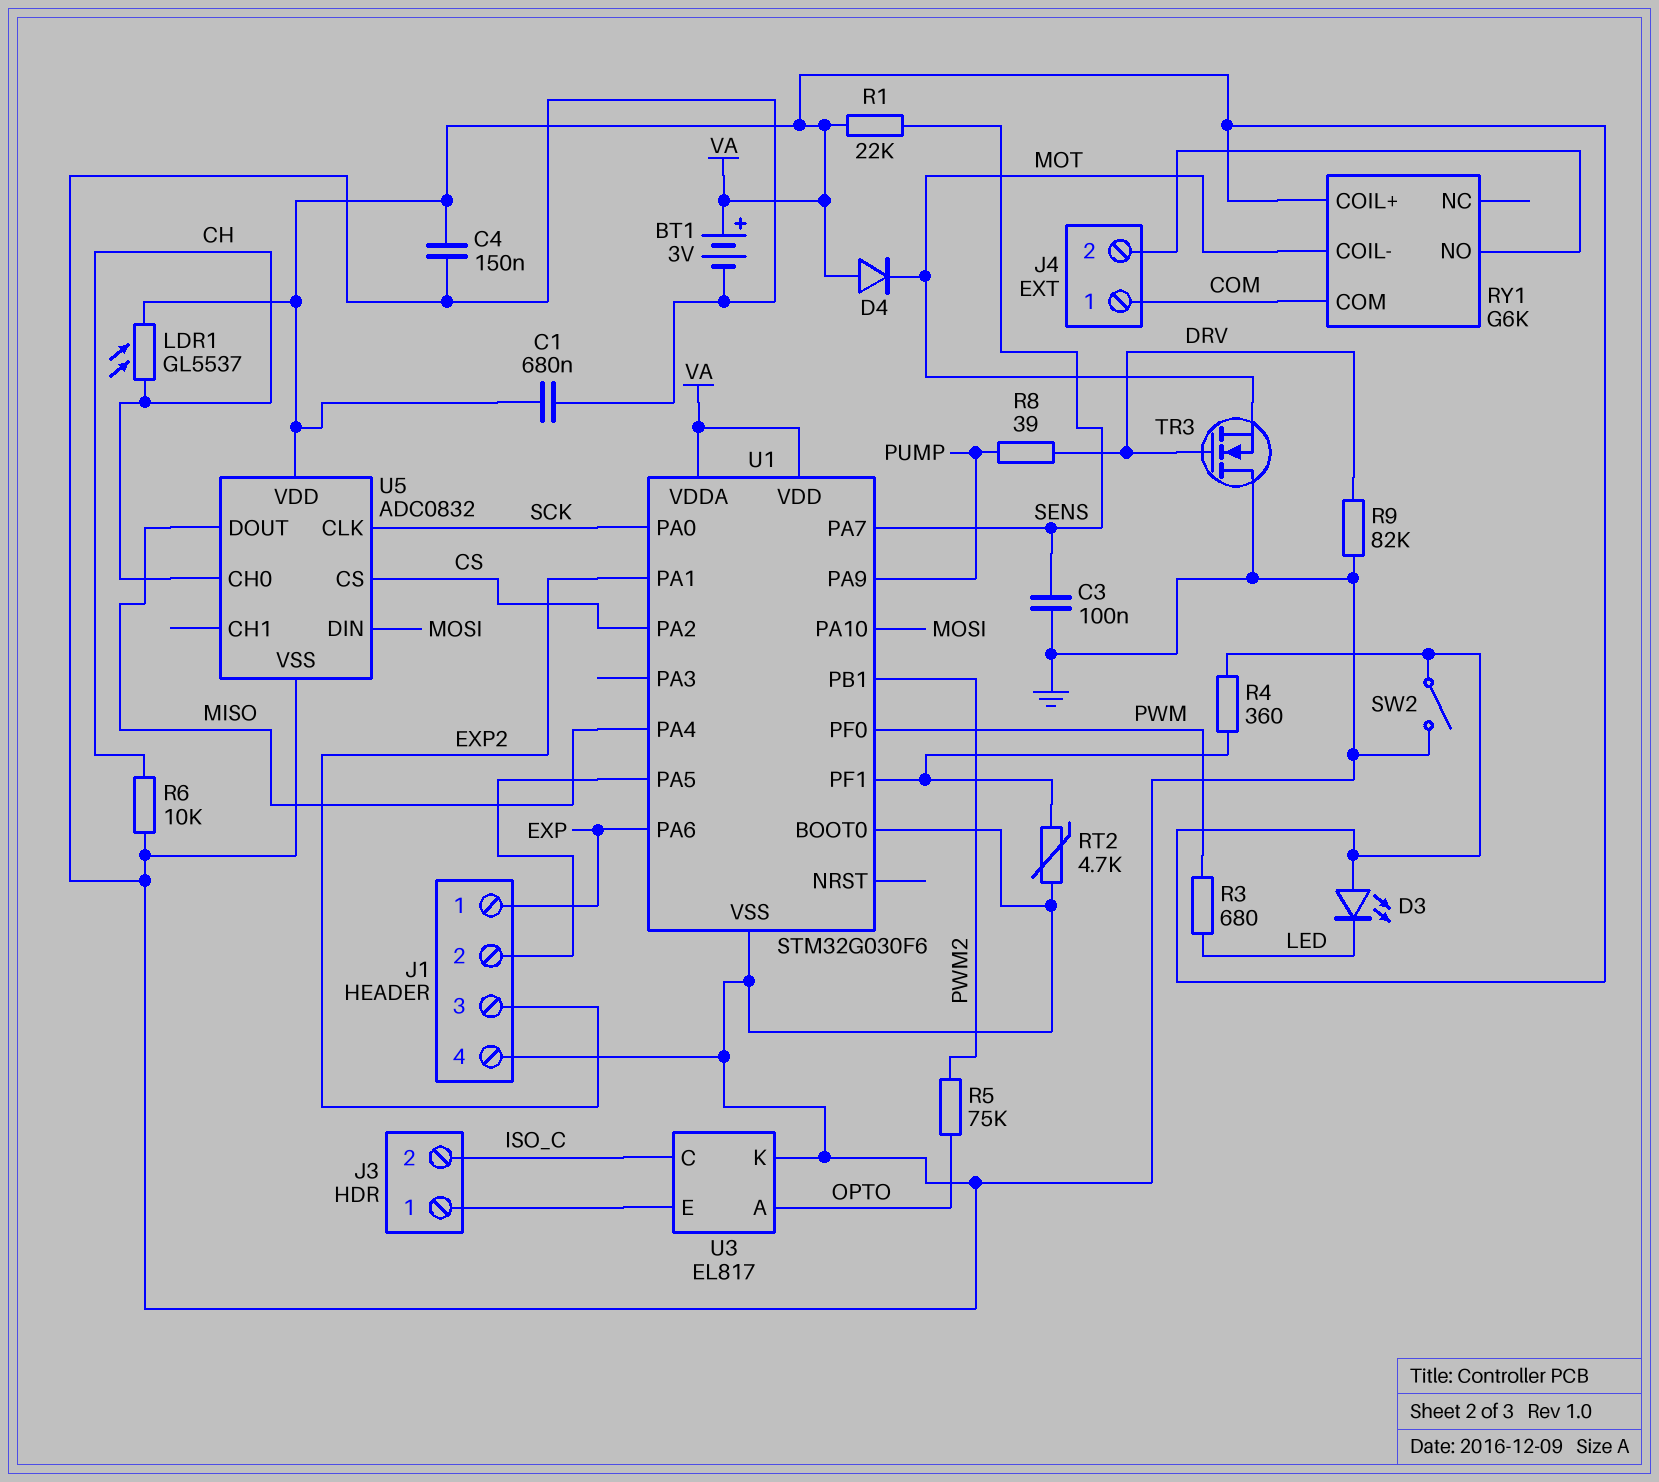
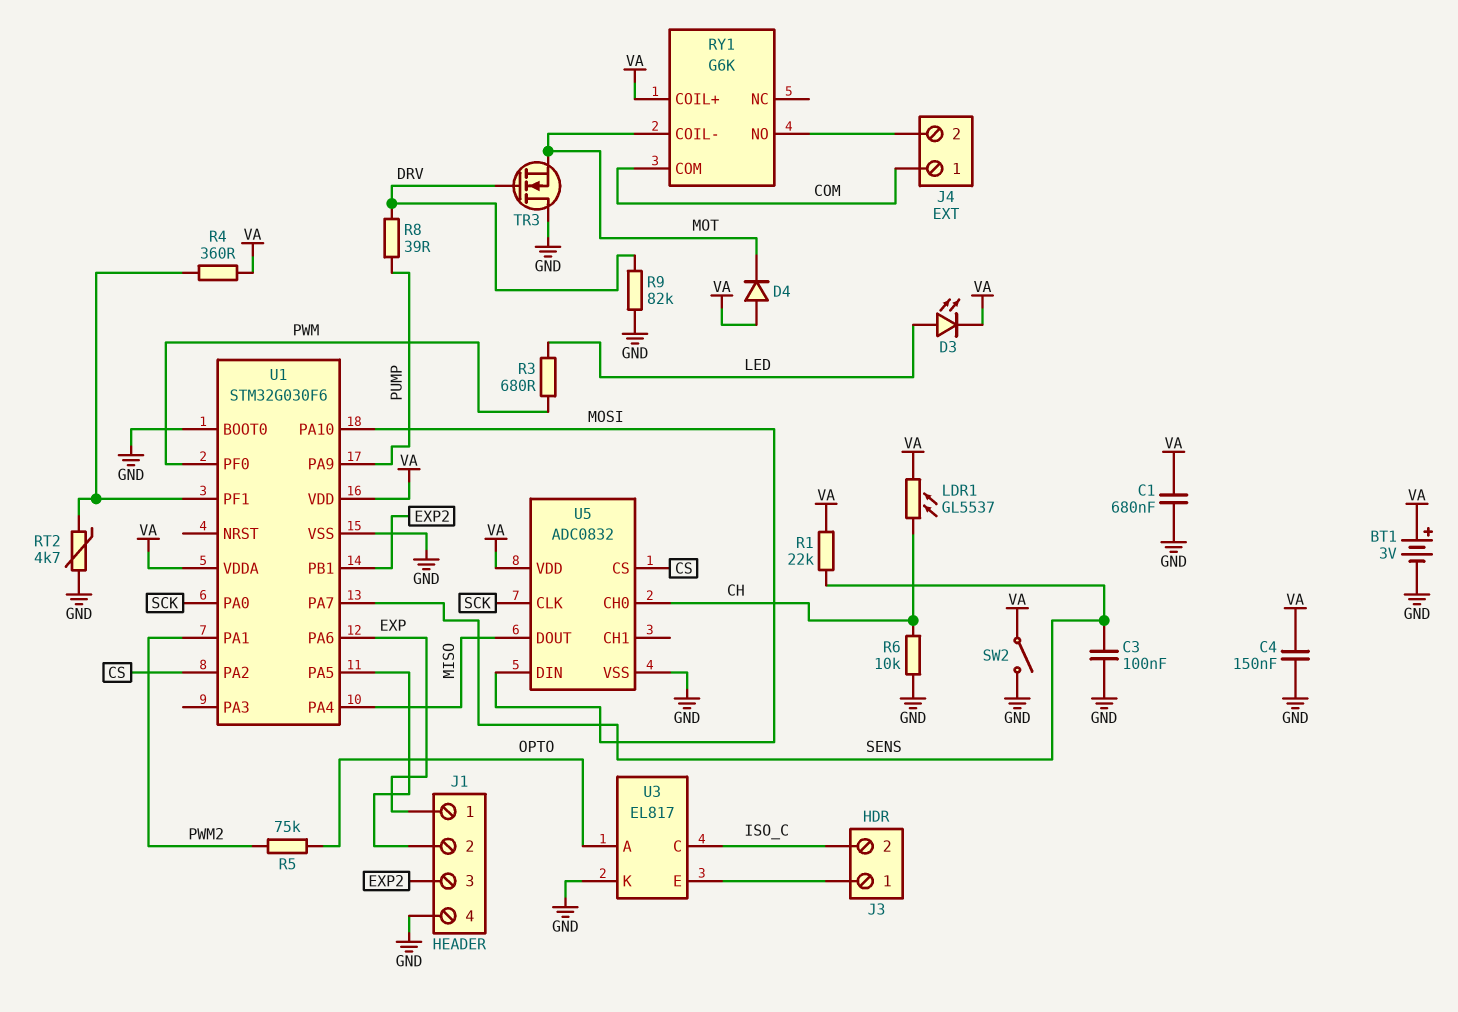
D3: LED (A VA, K LED) -> LED (A LED, K VA)
U1 pin PA1: EXP2 -> PWM2
U1 pin PB1: PWM2 -> EXP2

